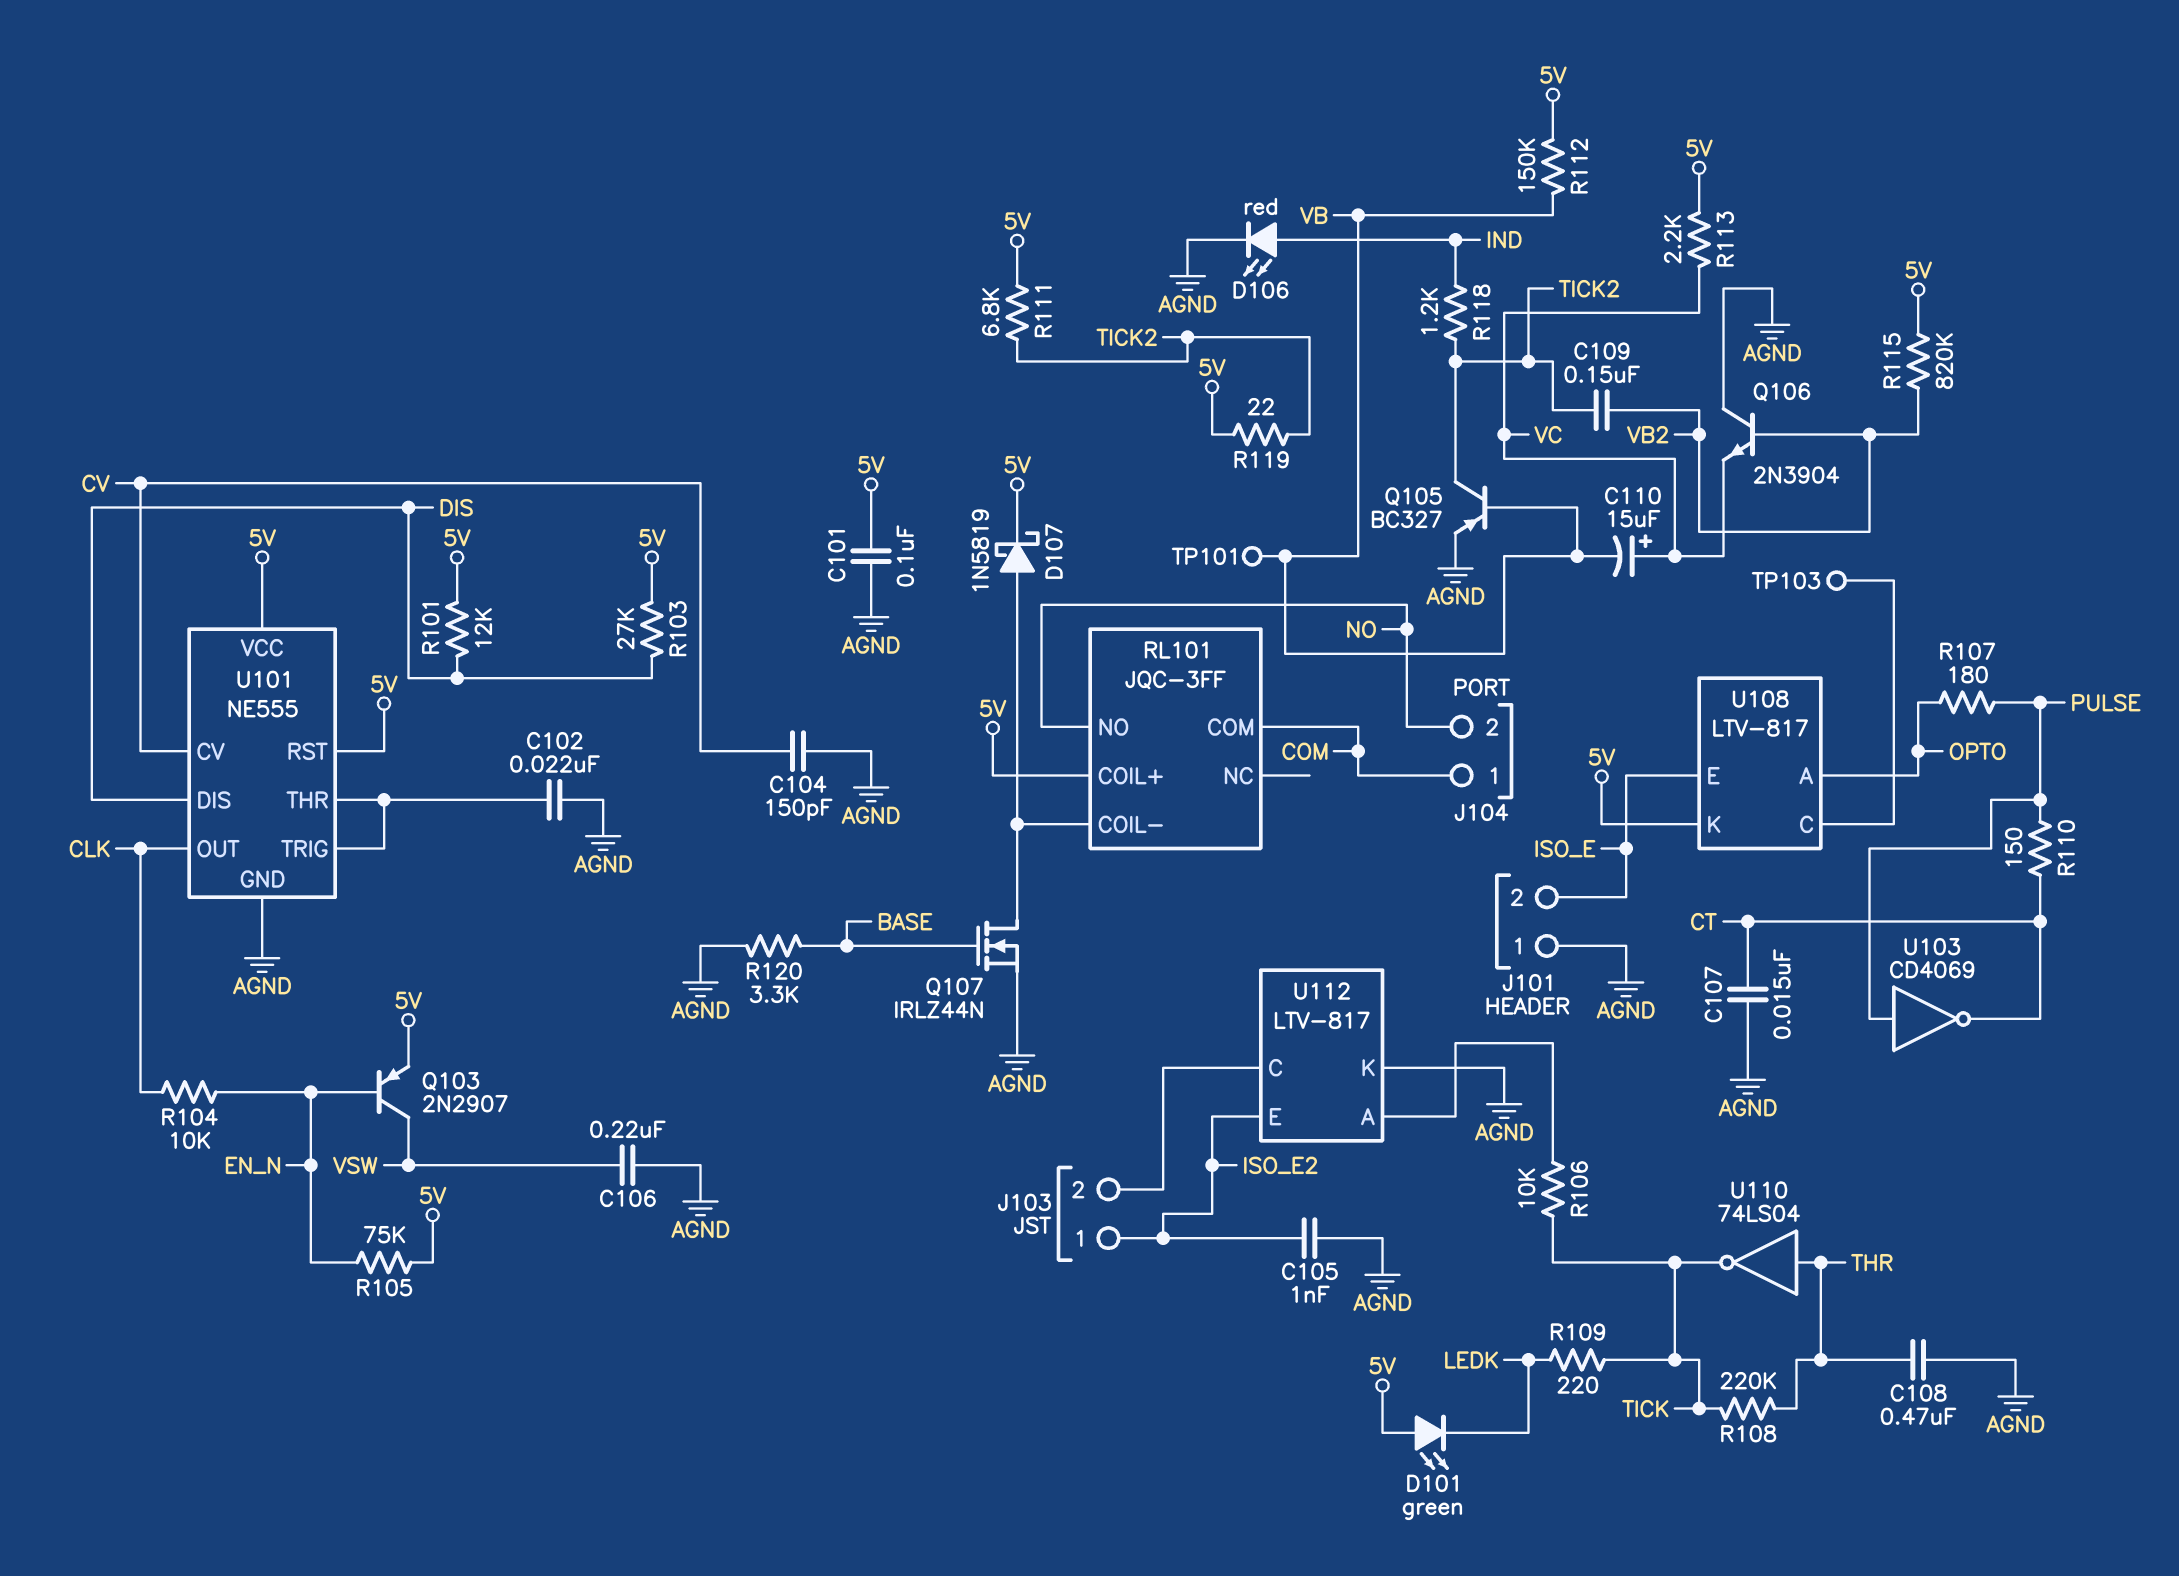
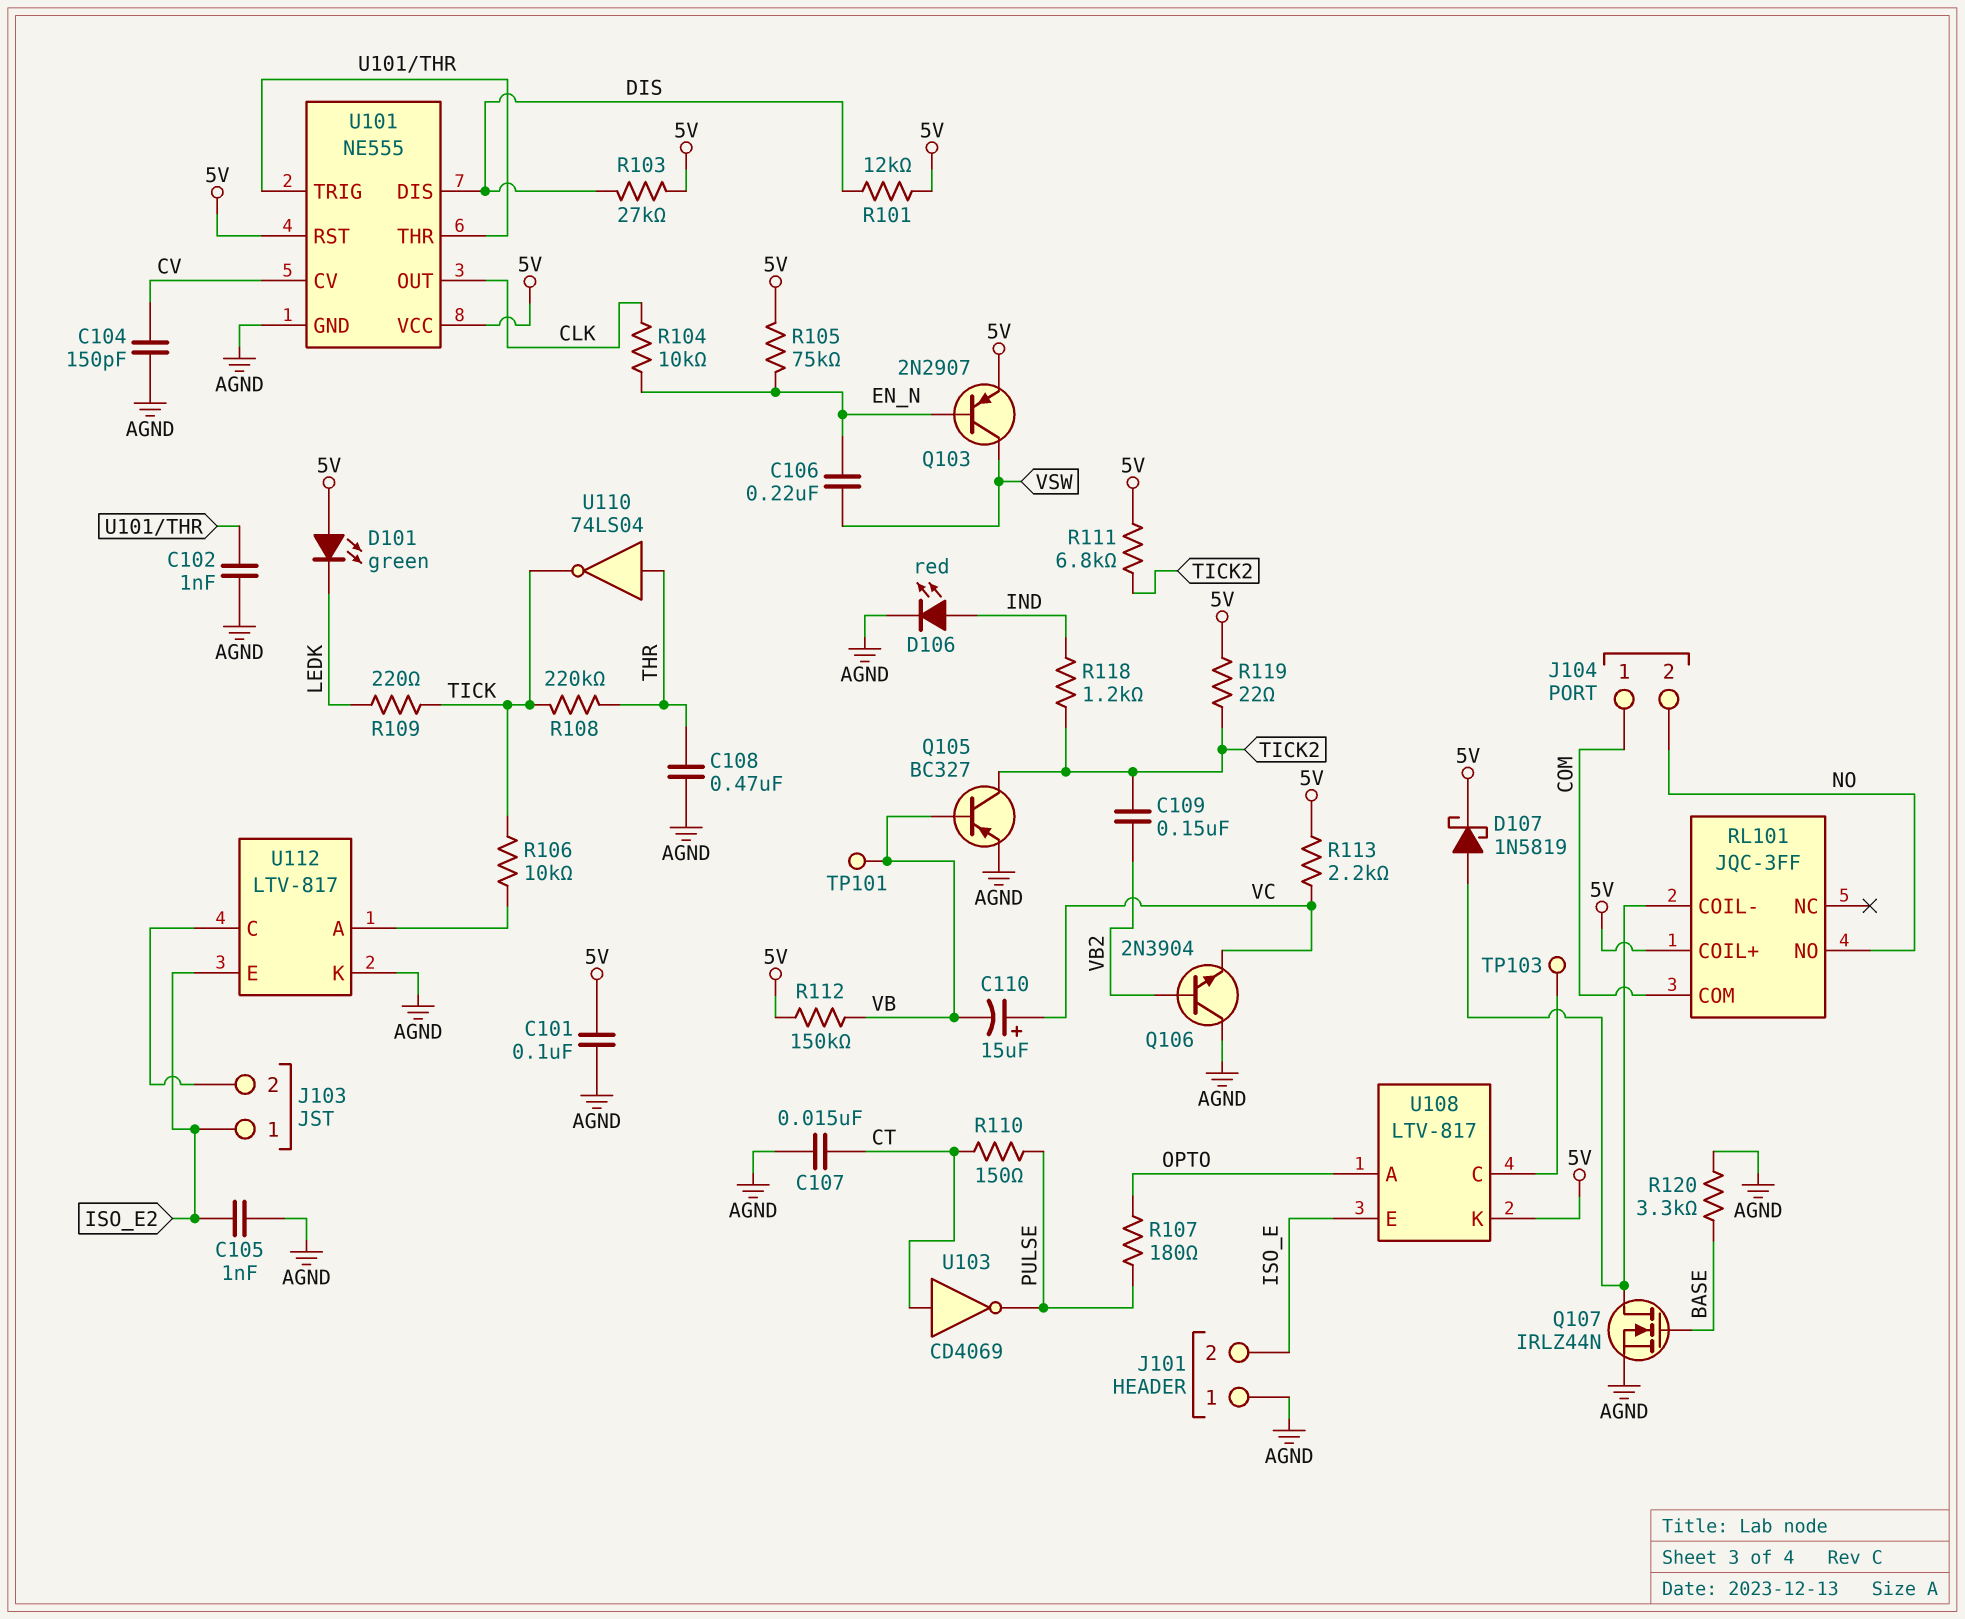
C102: 22nF (AGND, U101/THR) -> 1nF (AGND, U101/THR)
C106: 220nF (AGND, VSW) -> 220nF (EN_N, VSW)
R115: 820k (5V, VB2) -> none
U103: NOT CD4069 (in PULSE, out CT) -> NOT CD4069 (in CT, out PULSE)

